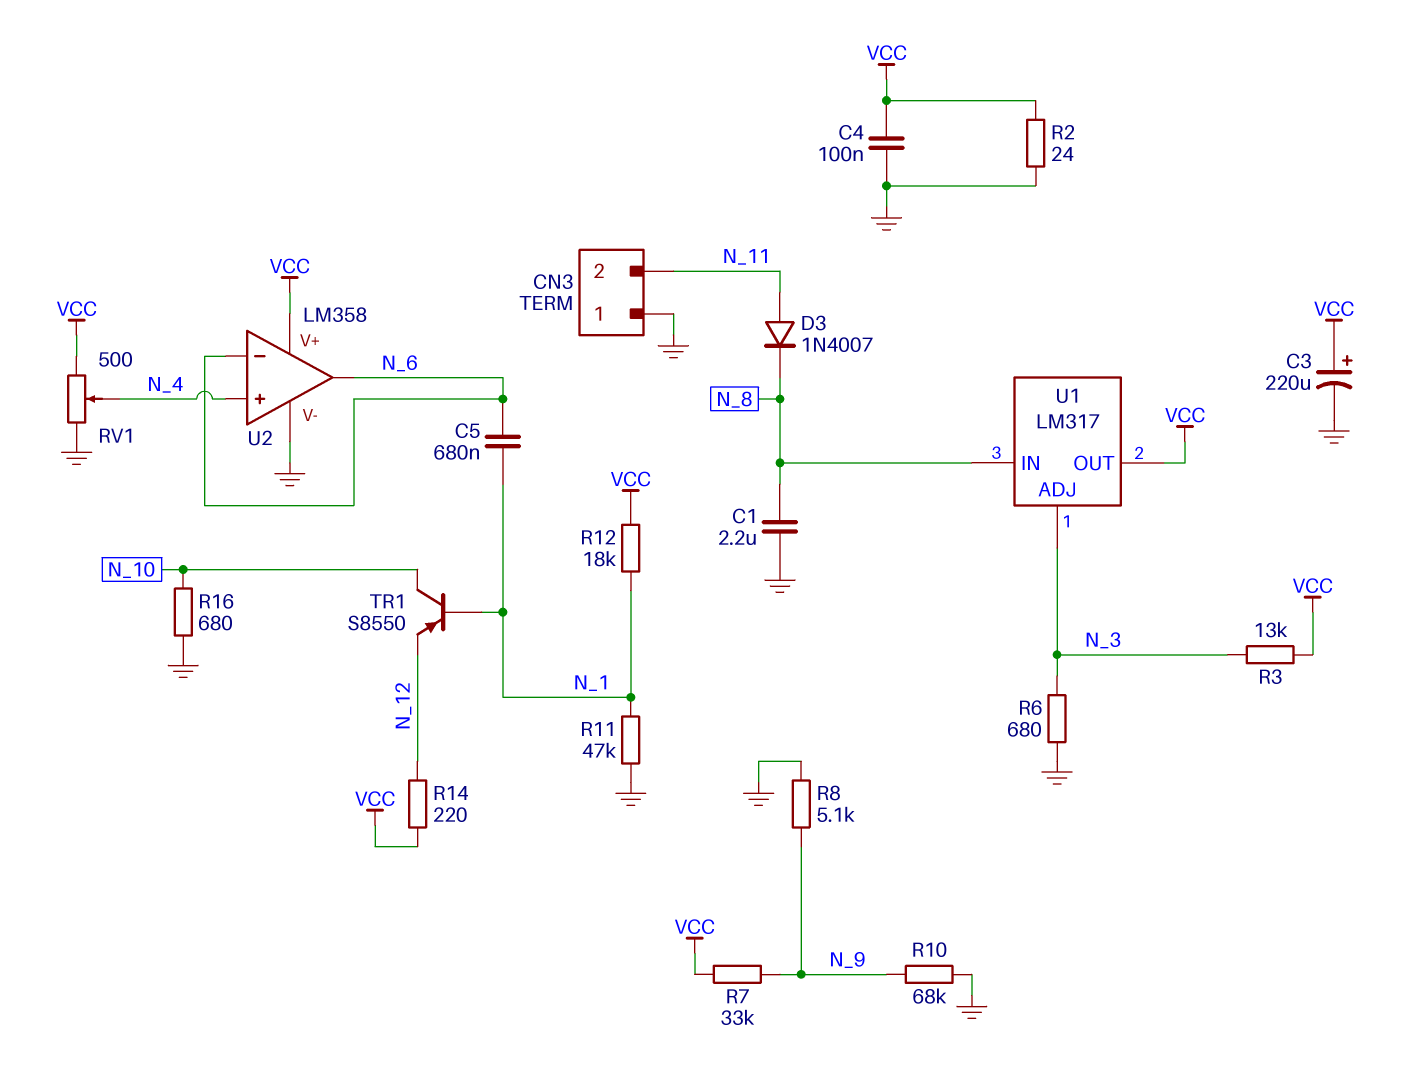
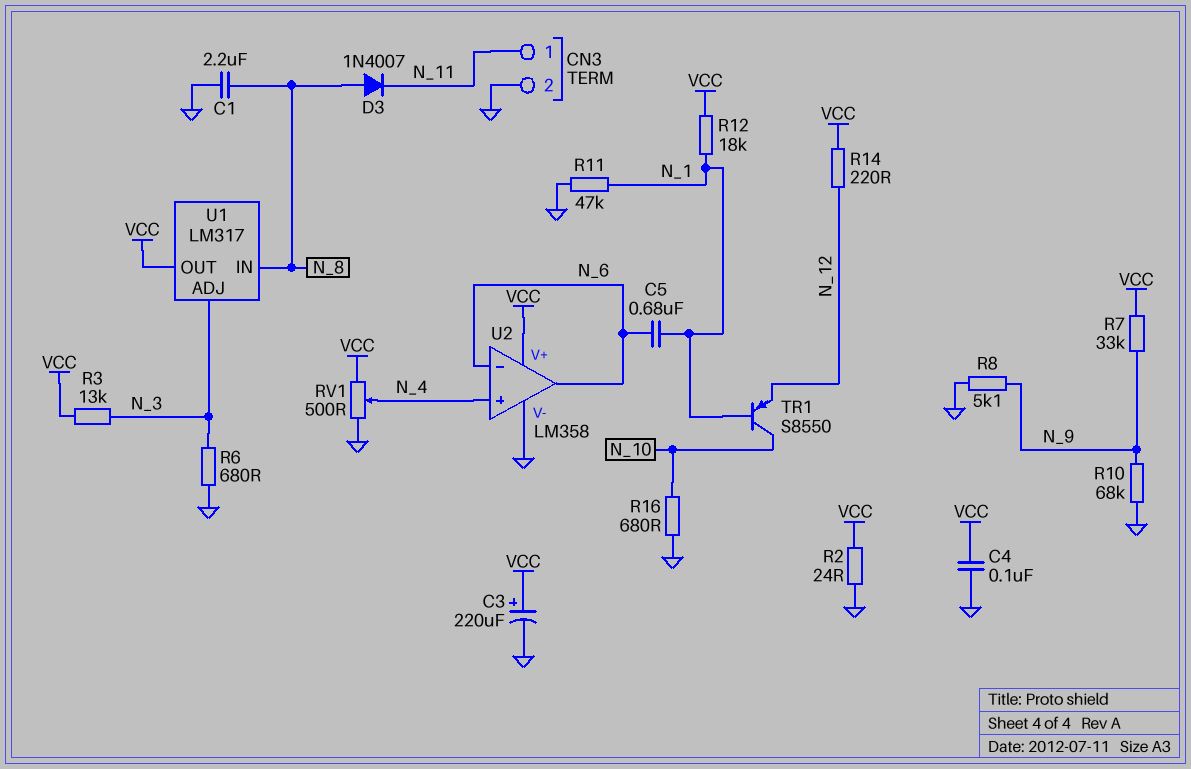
CN3 pin 1: GND -> N_11
CN3 pin 2: N_11 -> GND
D3: diode 1N4007 (A N_11, K N_8) -> diode 1N4007 (A N_8, K N_11)

